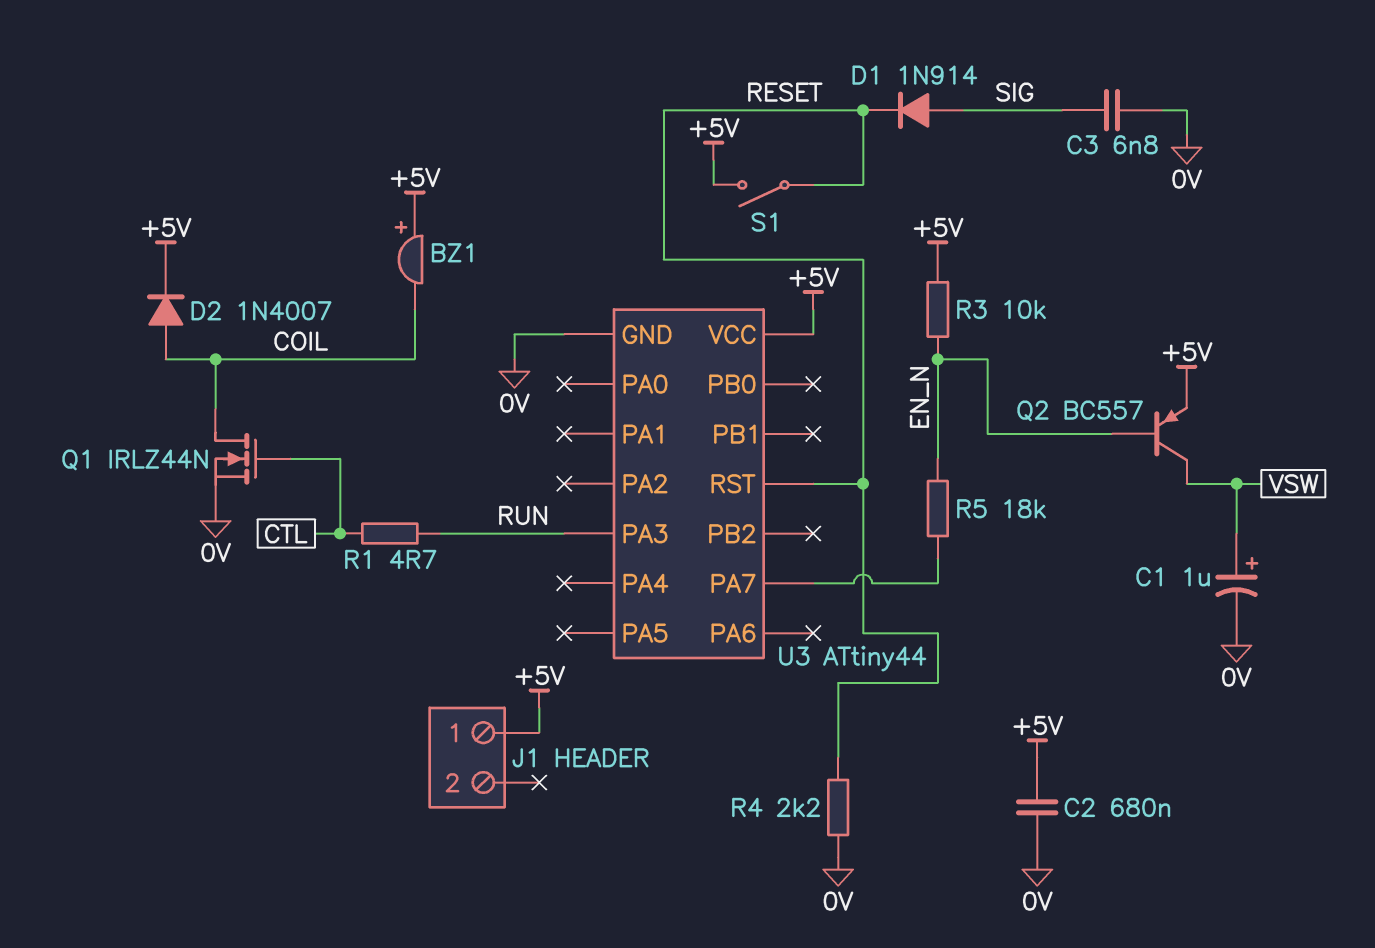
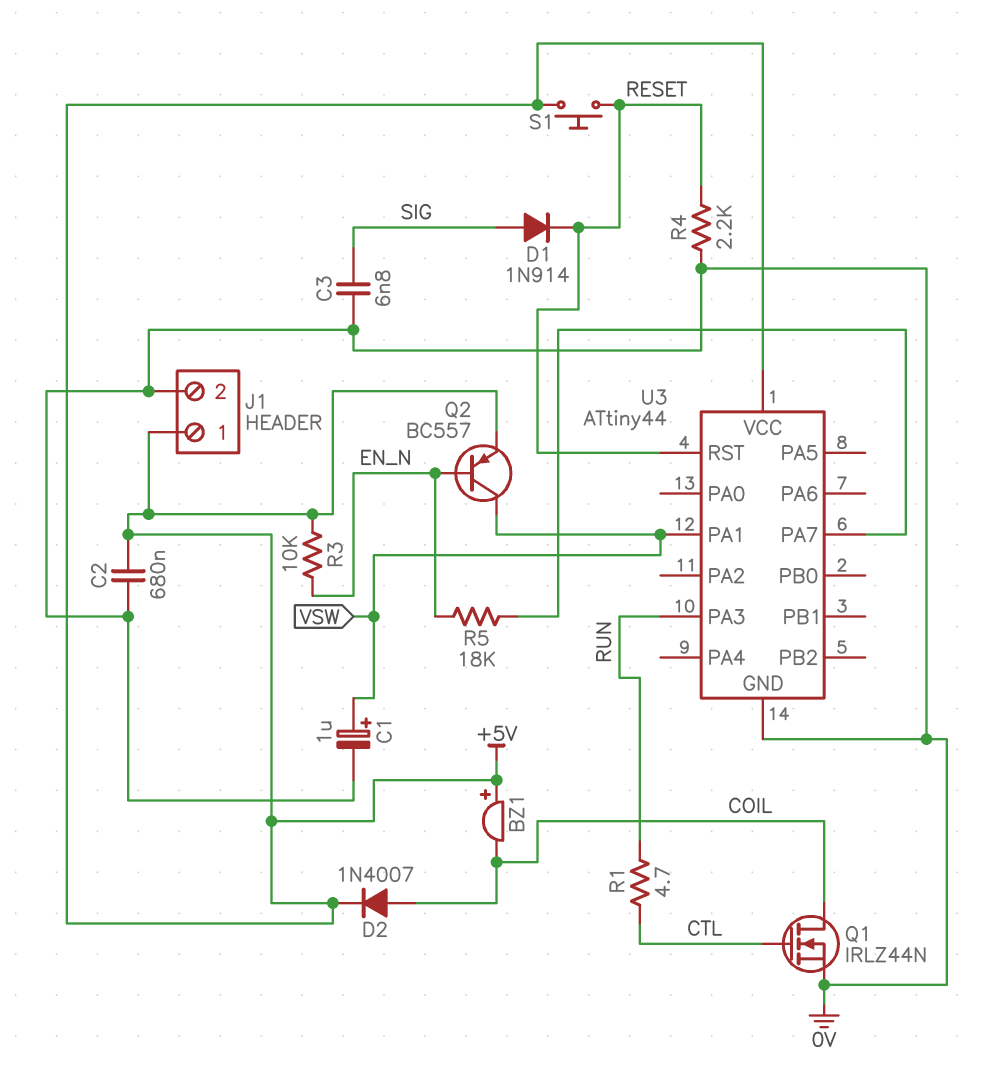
J1 pin 2: none -> 0V
S1: switch (+5V, RESET) -> button (+5V, RESET)
U3 pin PA1: none -> VSW

